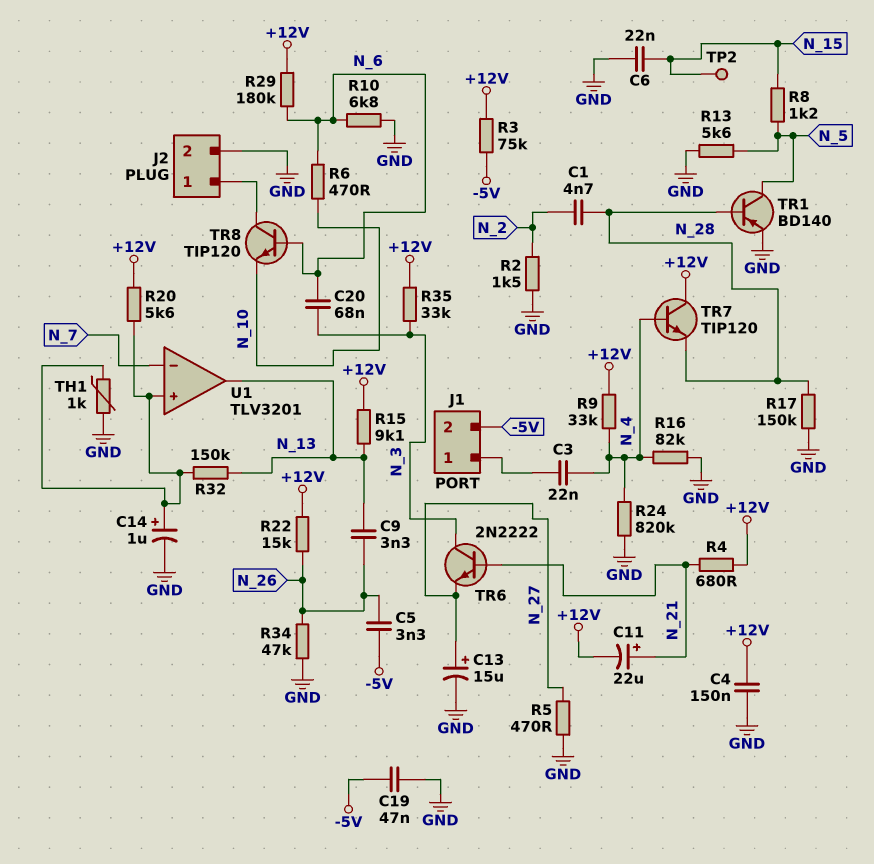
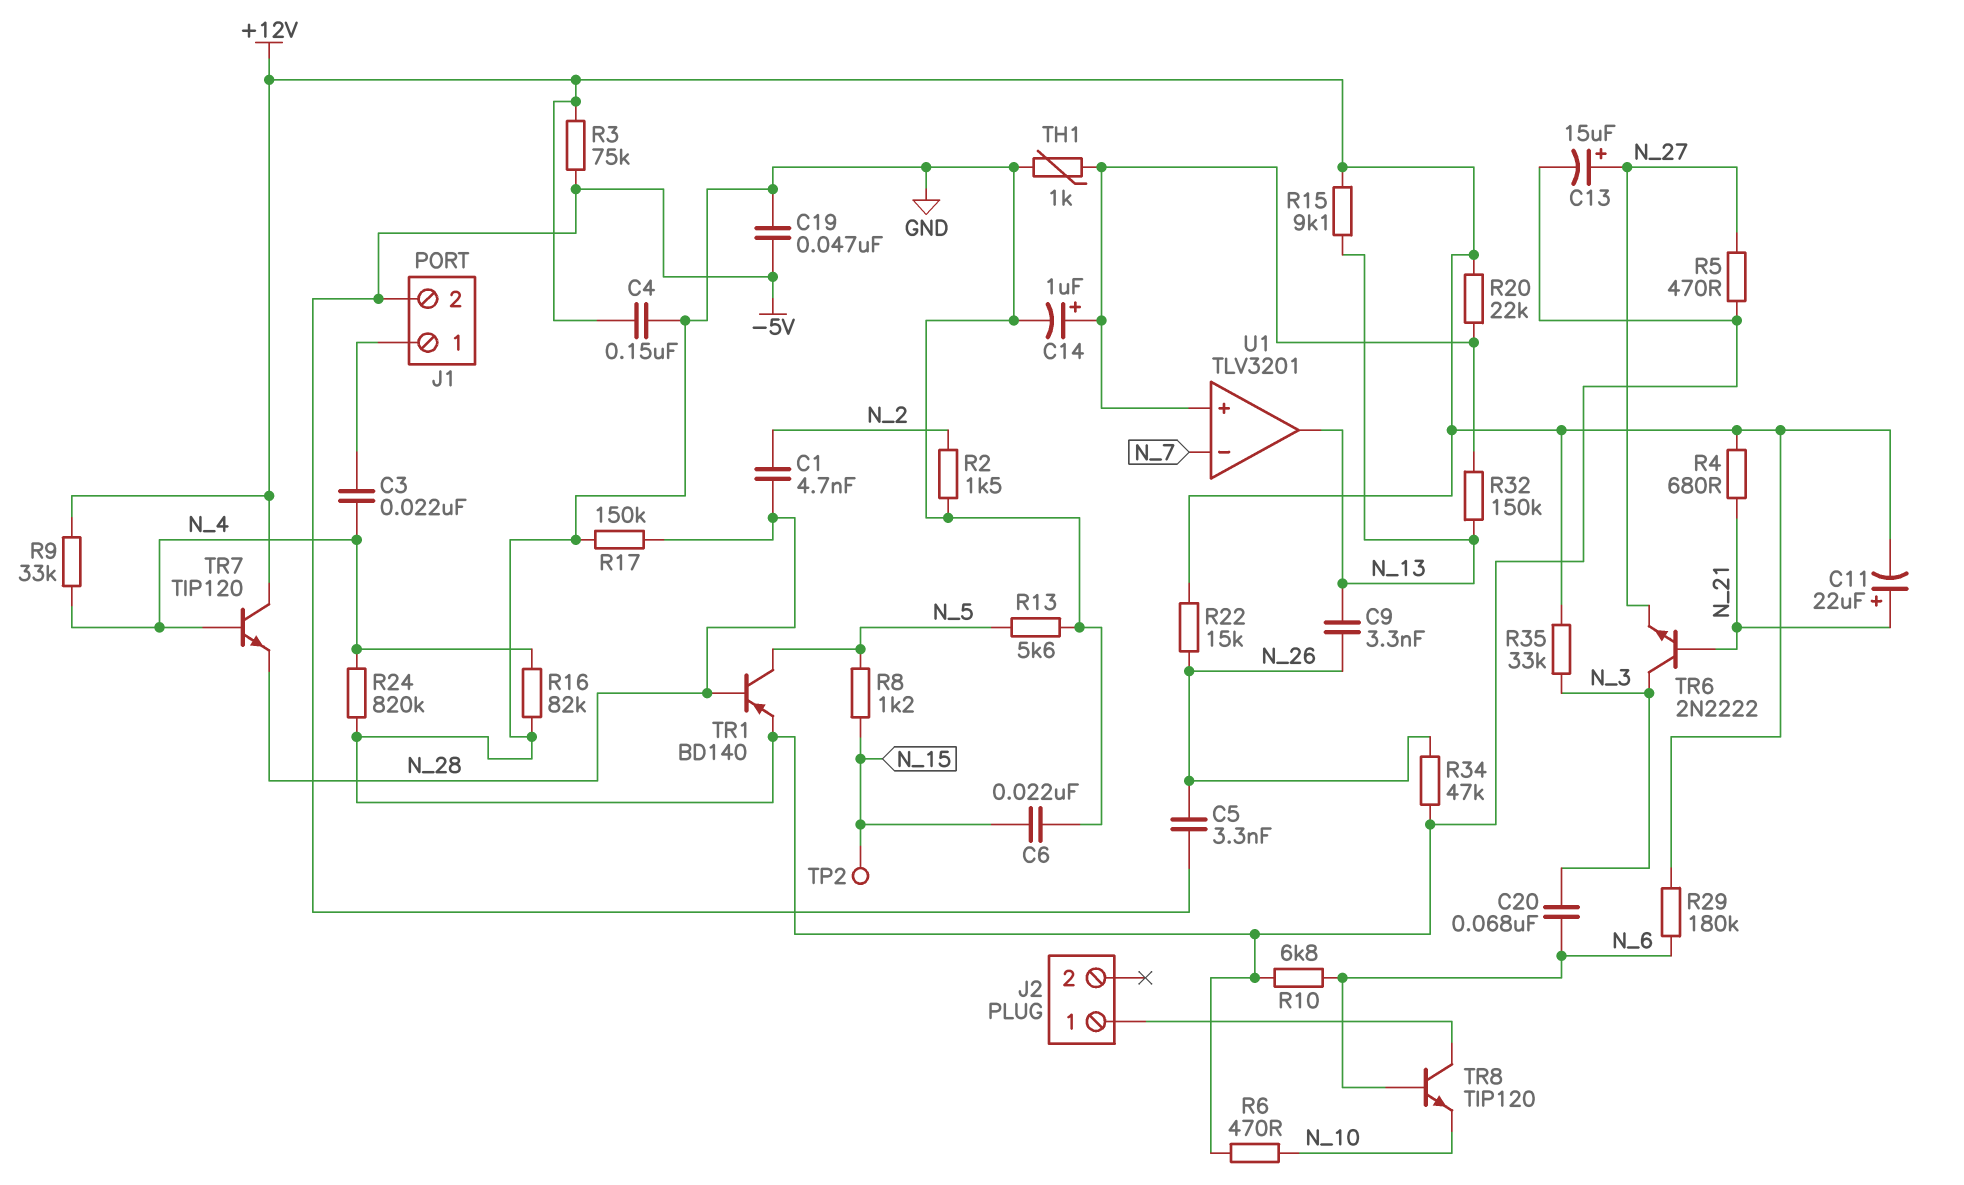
J2 pin 2: GND -> none
R6: 470 (N_6, N_10) -> 470 (GND, N_10)
R20: 5.6k (+12V, U1/in+) -> 22k (+12V, U1/in+)

